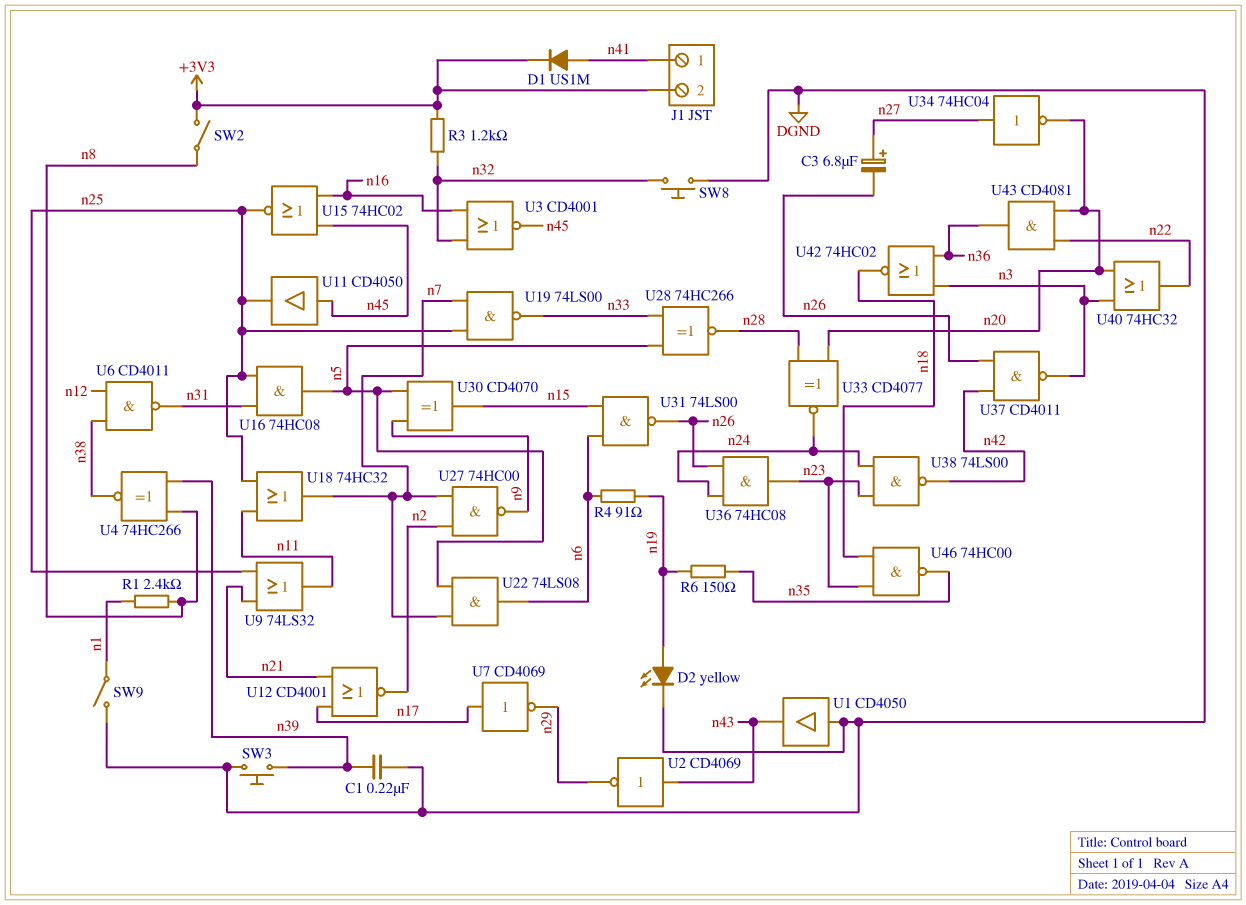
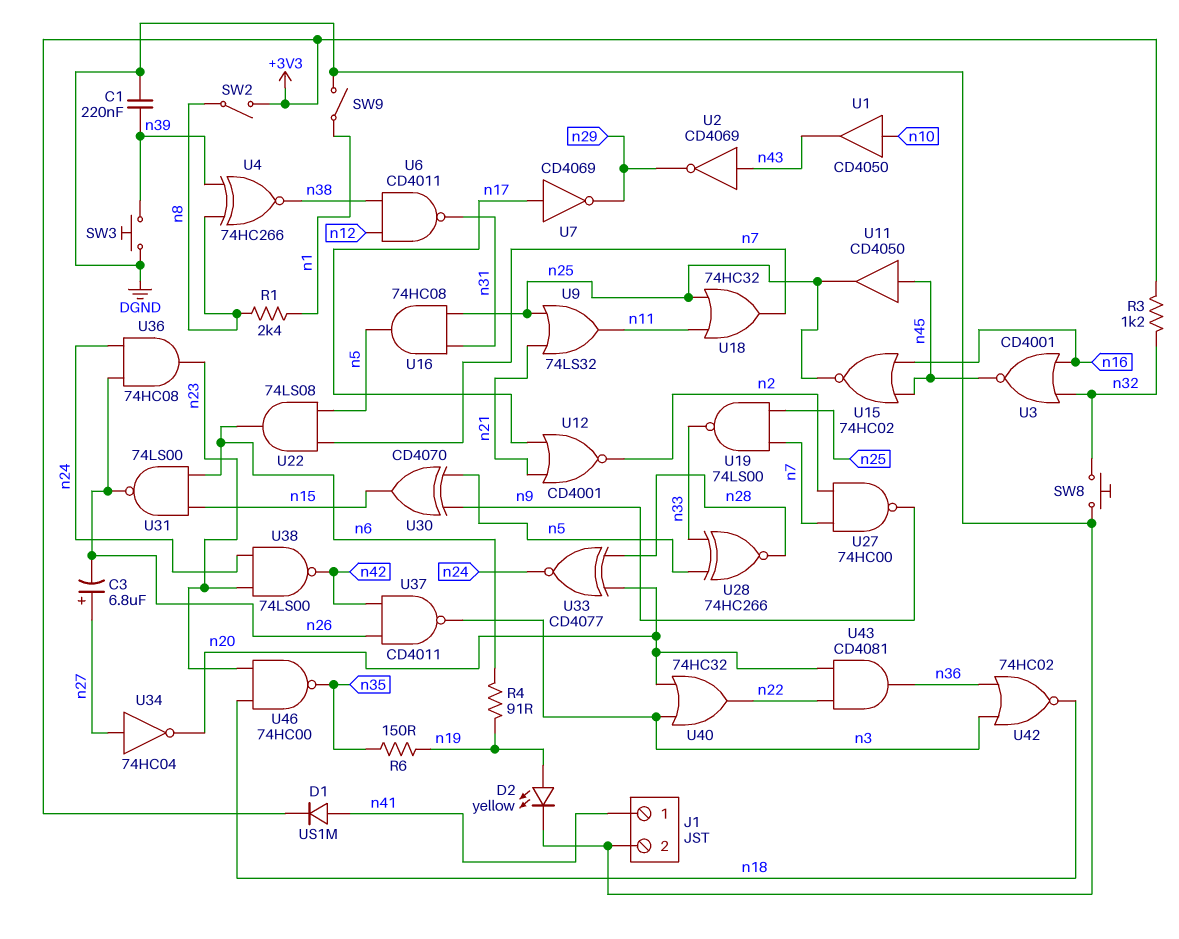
J1 pin 2: +3V3 -> DGND
U1: buffer CD4050 (in DGND, out n43) -> buffer CD4050 (in n10, out n43)

